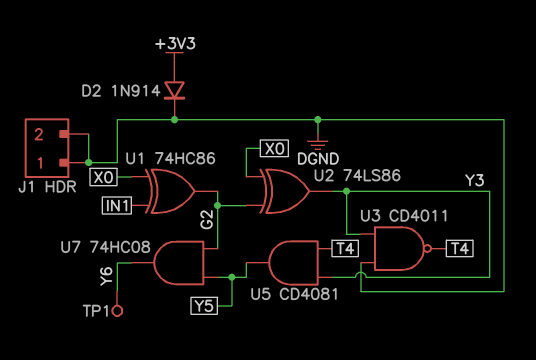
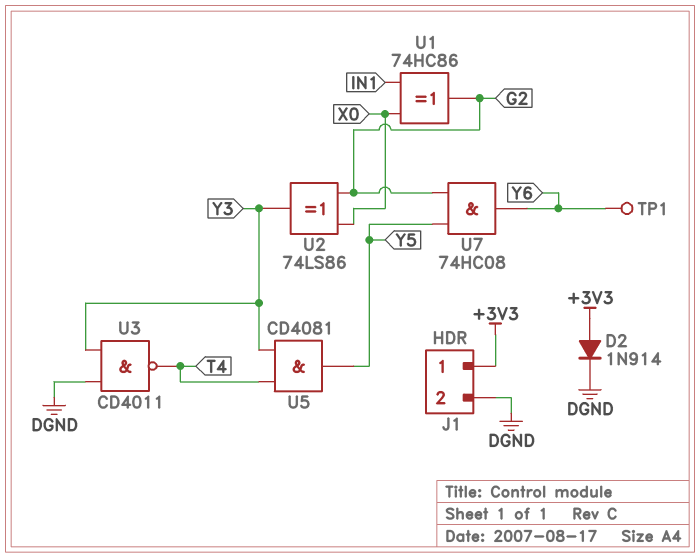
J1 pin 1: DGND -> +3V3

